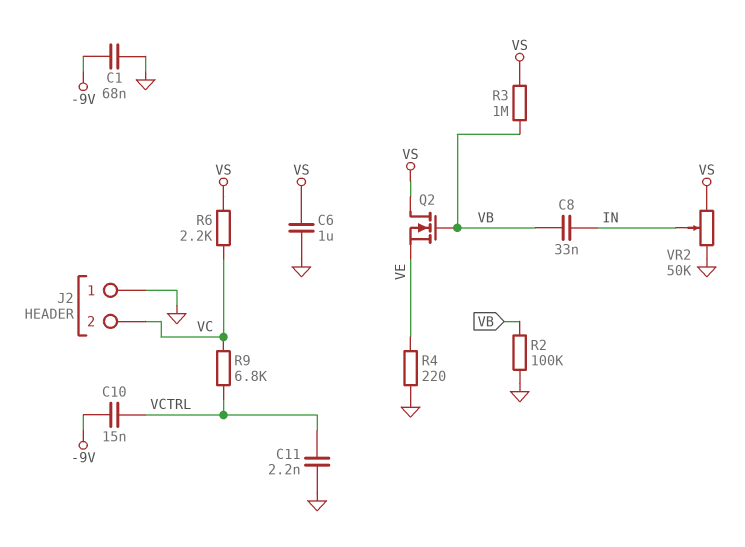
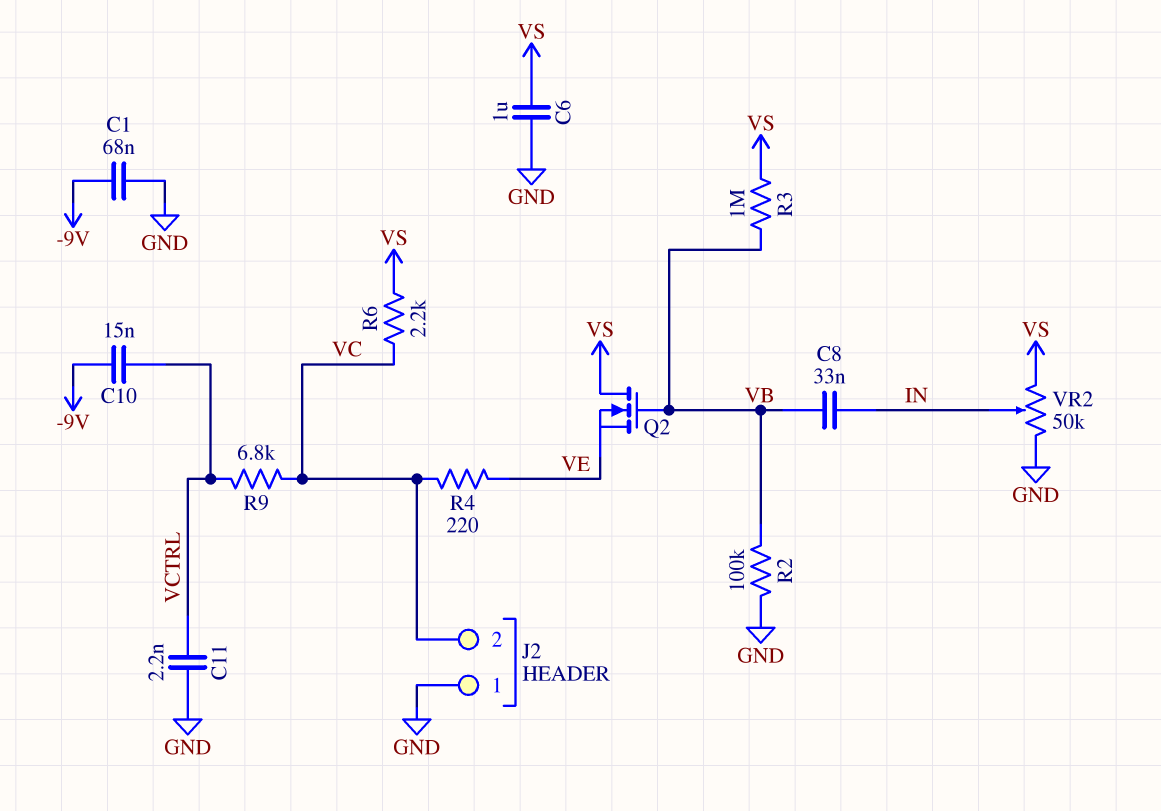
R4: 220 (GND, VE) -> 220 (VC, VE)

